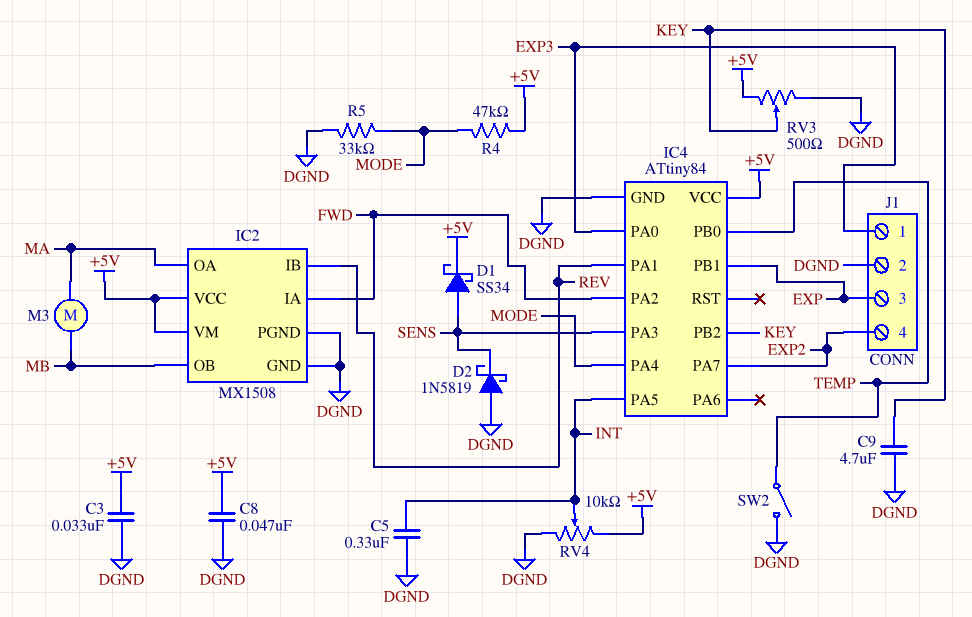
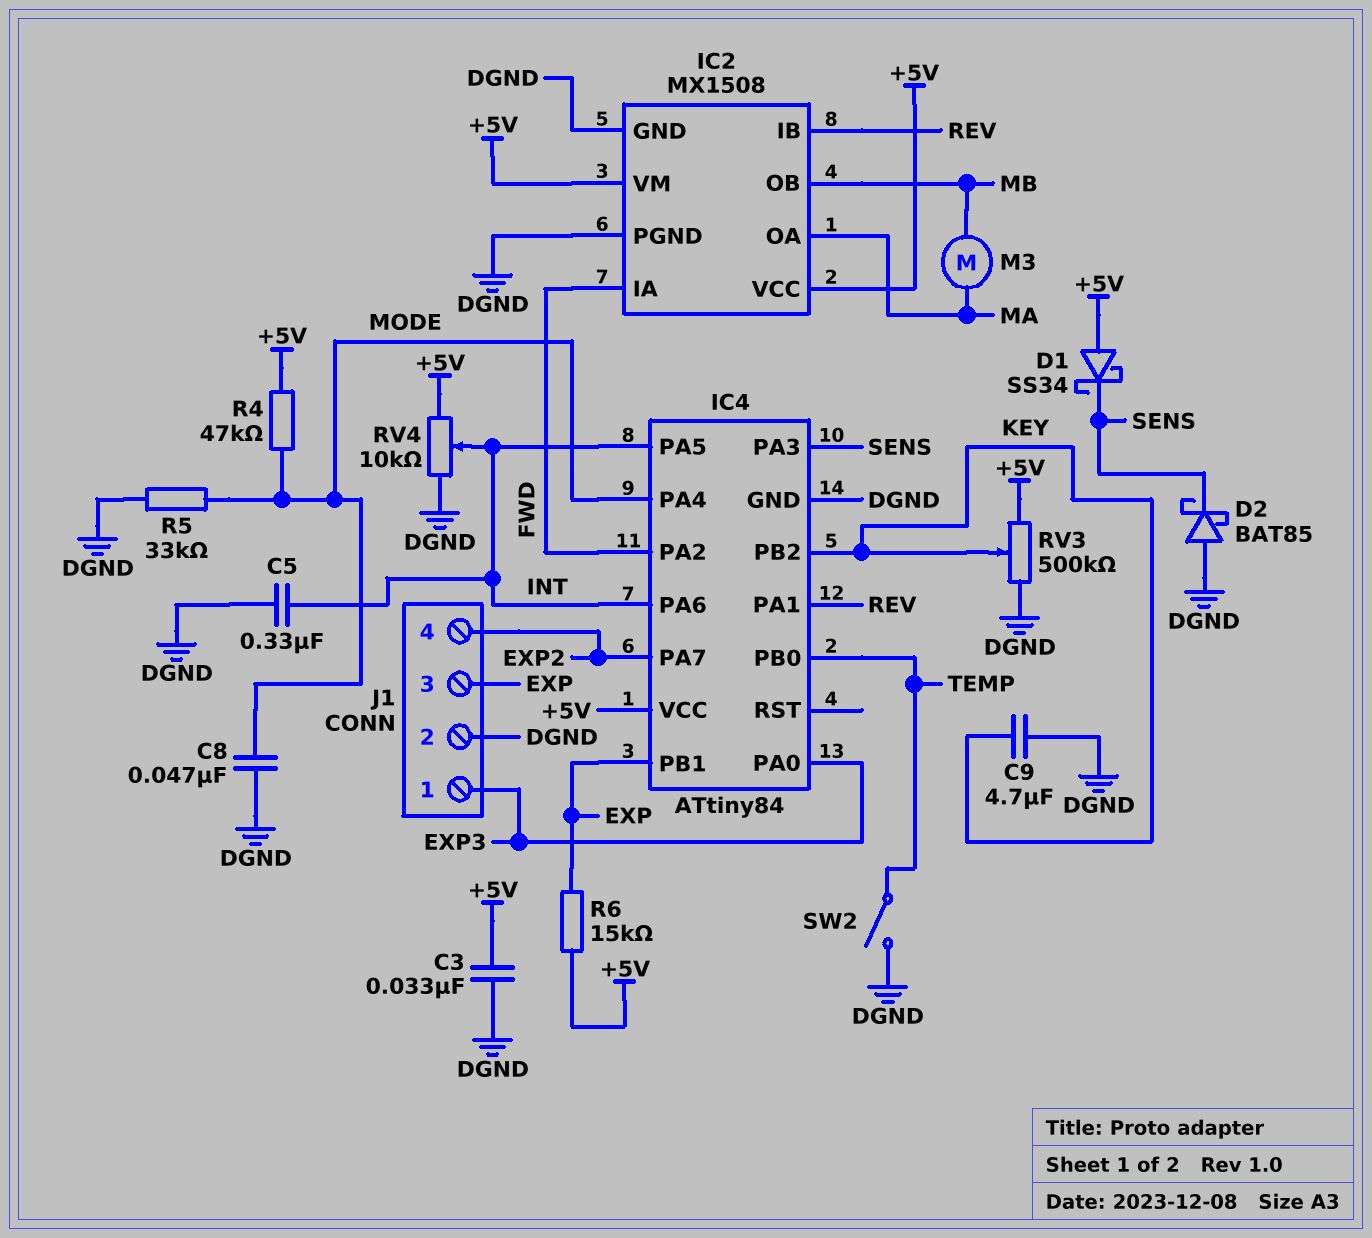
C8: 47nF (+5V, DGND) -> 47nF (DGND, MODE)
D1: schottky SS34 (A SENS, K +5V) -> schottky SS34 (A +5V, K SENS)
D2: schottky 1N5819 (A DGND, K SENS) -> schottky BAT85 (A DGND, K SENS)
IC4 pin PA6: none -> INT
R6: none -> 15k (+5V, EXP)
RV3: 500 (+5V, DGND, wiper KEY) -> 500k (+5V, DGND, wiper KEY)

